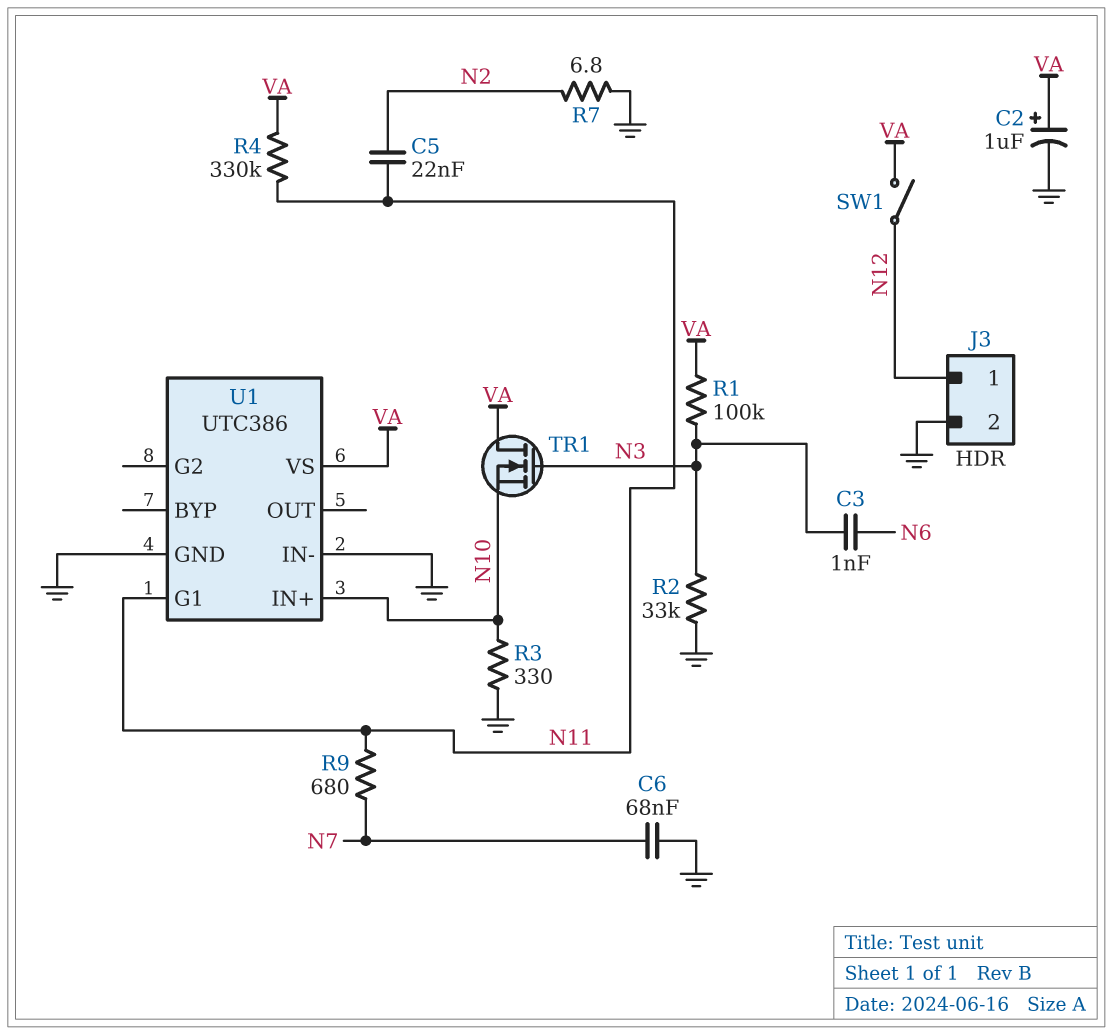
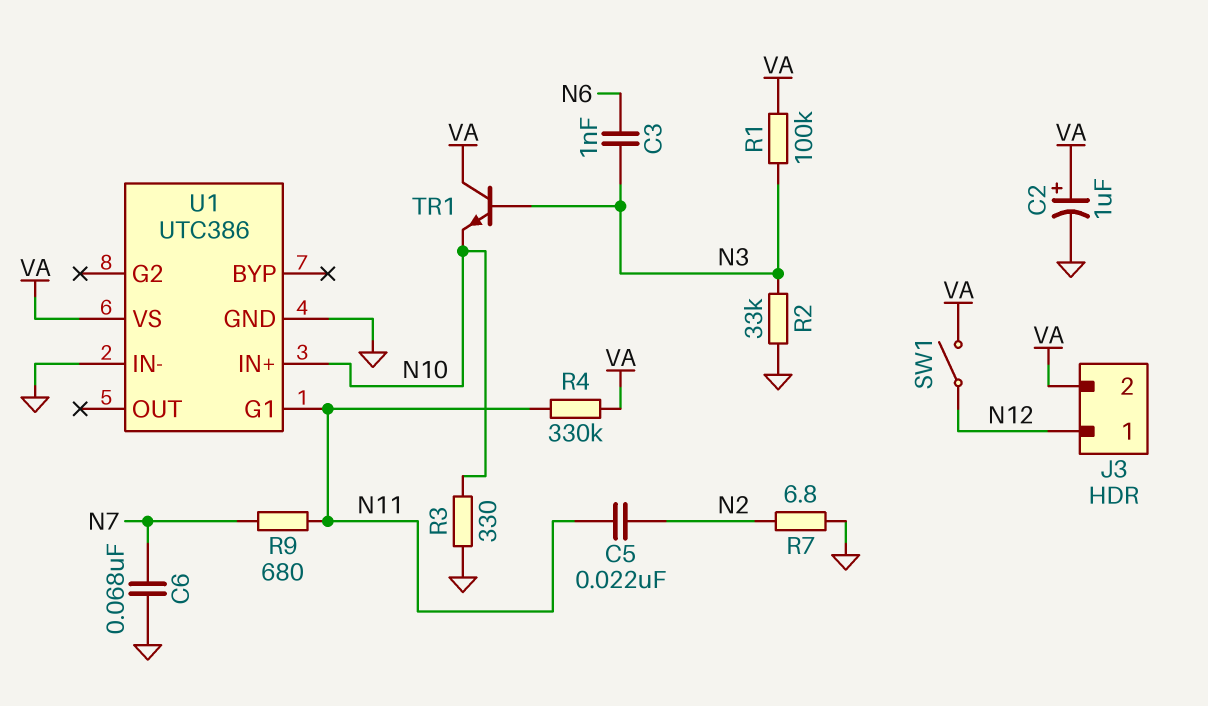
J3 pin 2: GND -> VA
TR1: NMOS (G N3, D VA, S N10) -> NPN (B N3, C VA, E N10)

